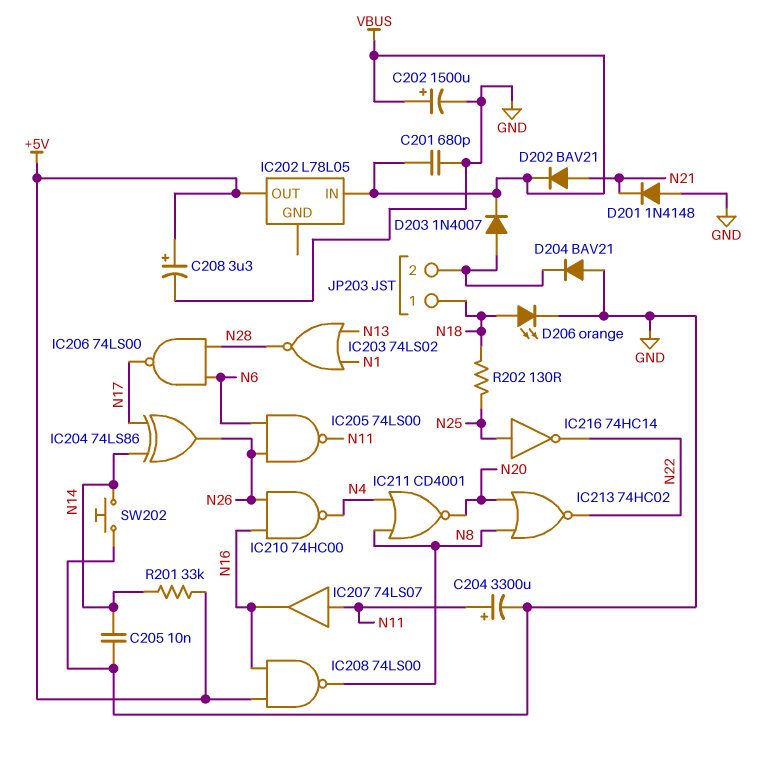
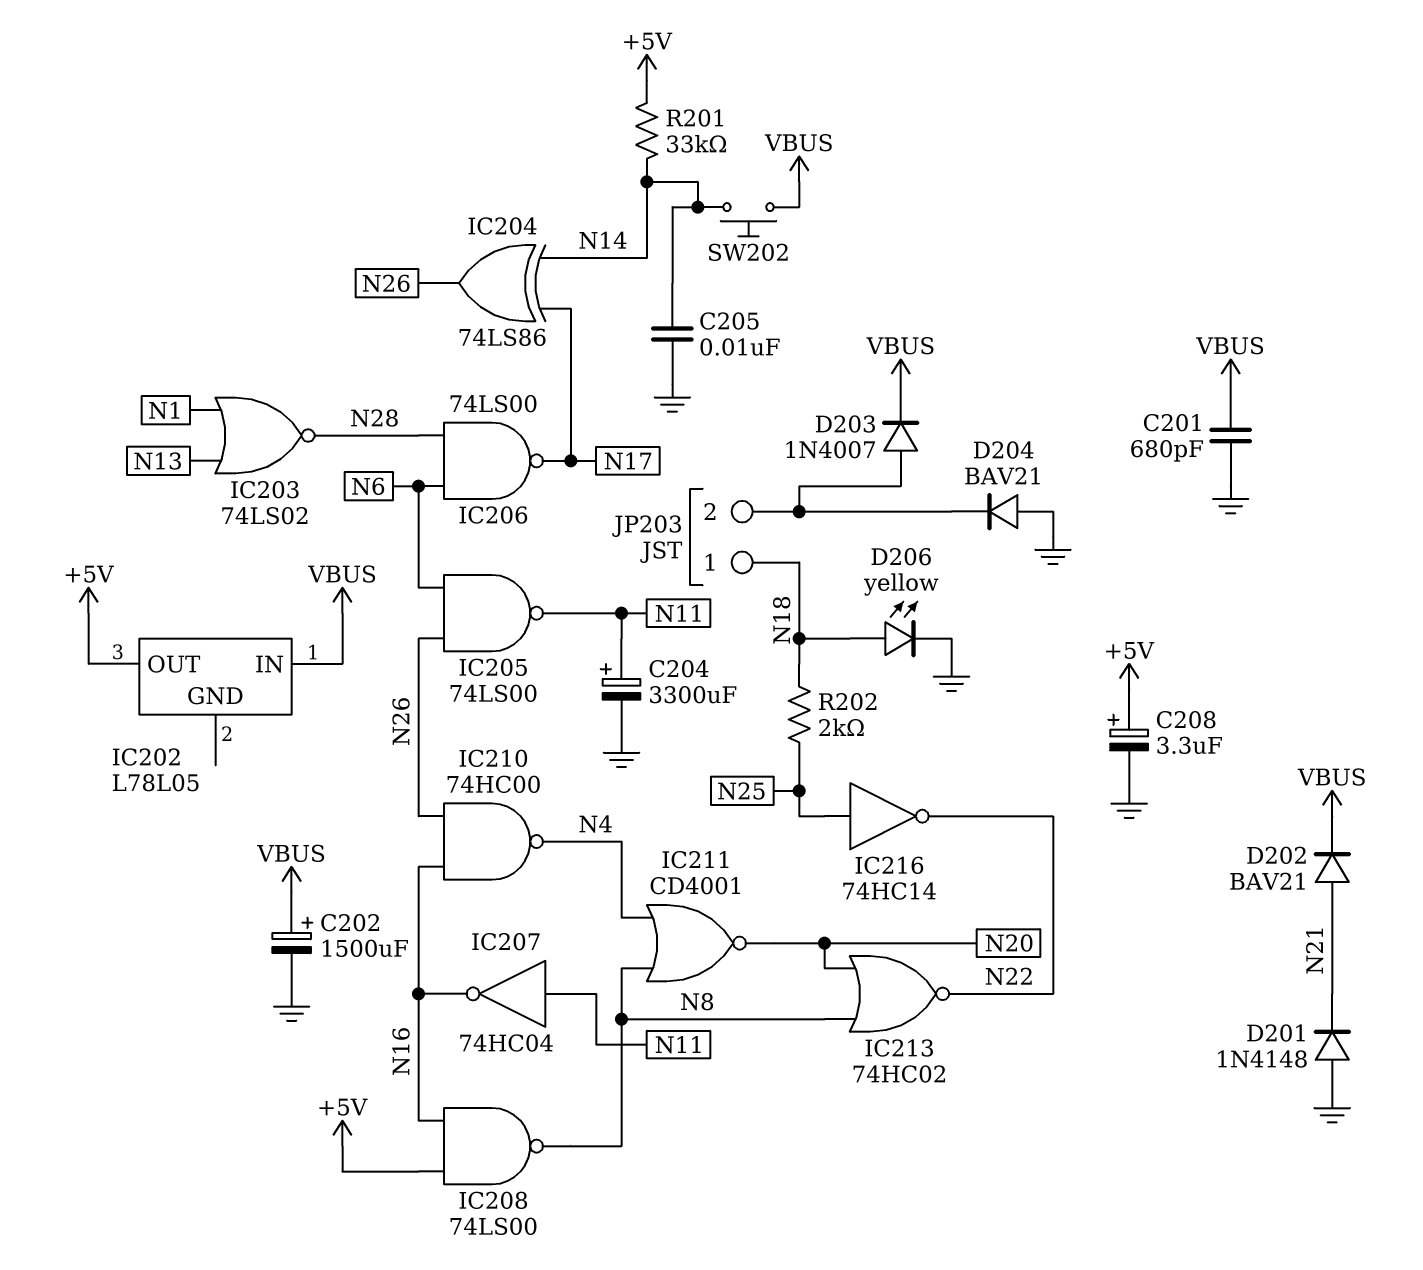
D206: LED orange (A N18, K GND) -> LED yellow (A N18, K GND)
IC207: buffer 74LS07 (in N11, out N16) -> NOT 74HC04 (in N11, out N16)
R202: 130 (N18, N25) -> 2k (N18, N25)
SW202: button (GND, N14) -> button (N14, VBUS)

